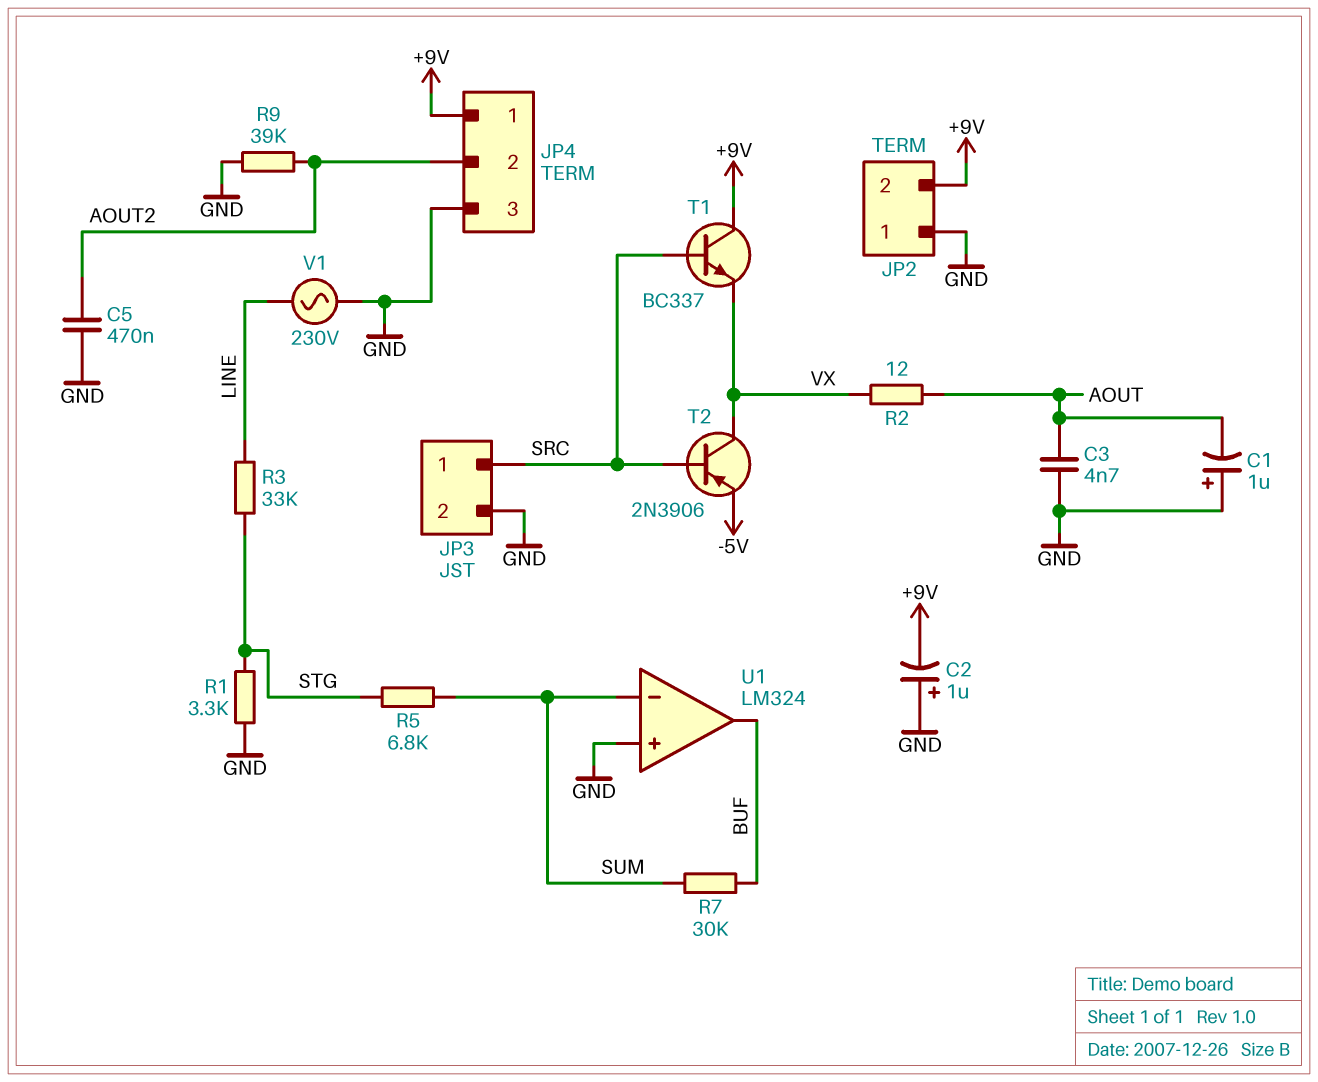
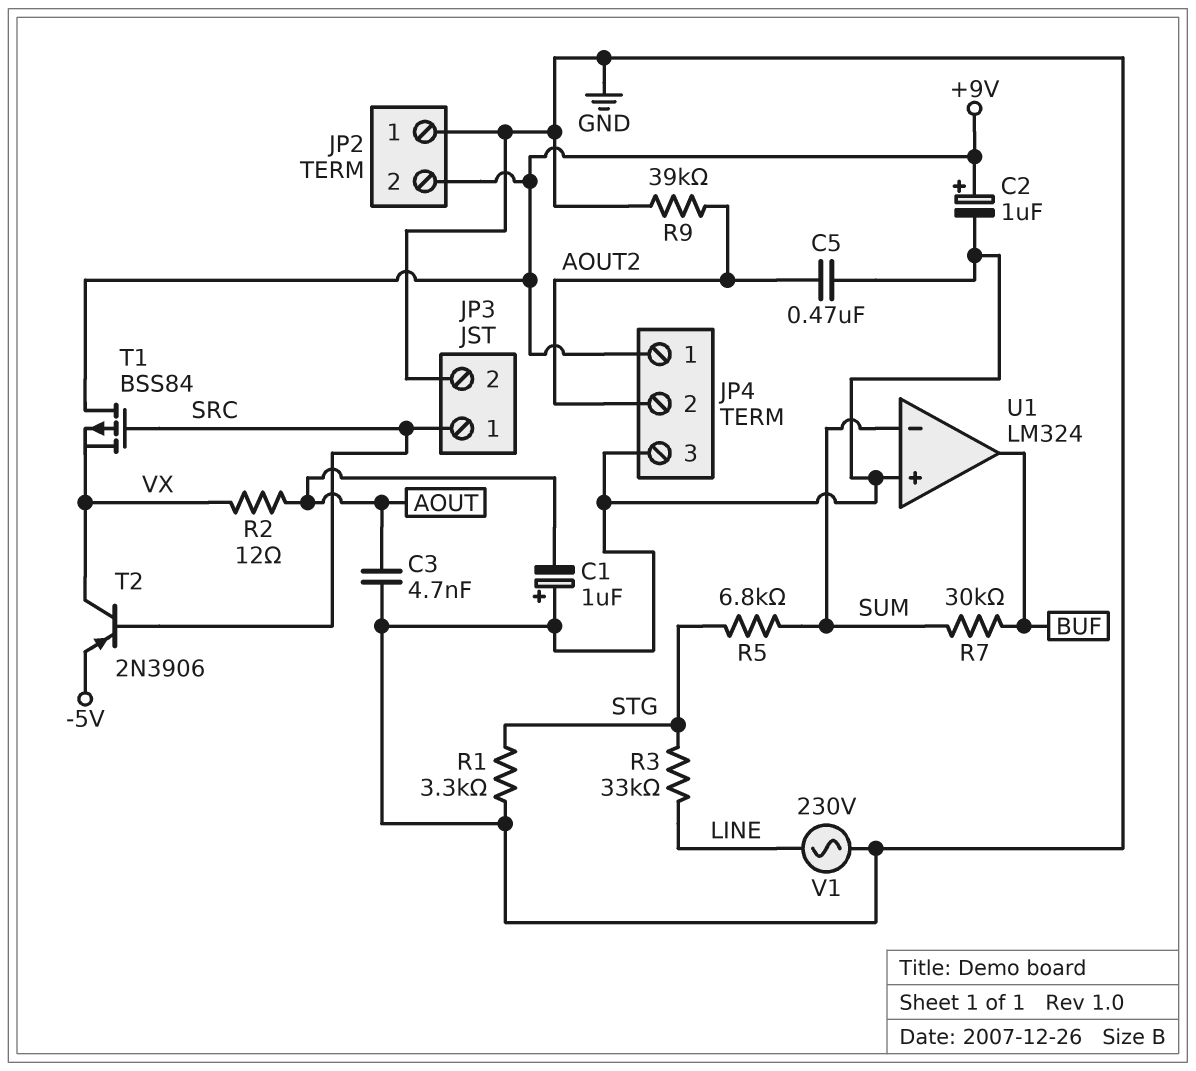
C2: 1uF (plus GND, minus +9V) -> 1uF (plus +9V, minus GND)
T1: NPN BC337 (B SRC, C +9V, E VX) -> PMOS BSS84 (G SRC, D +9V, S VX)

